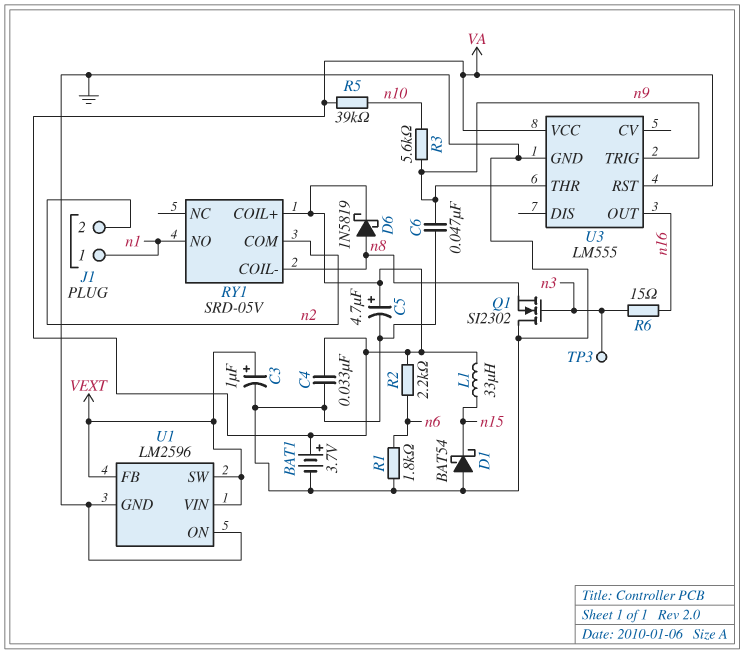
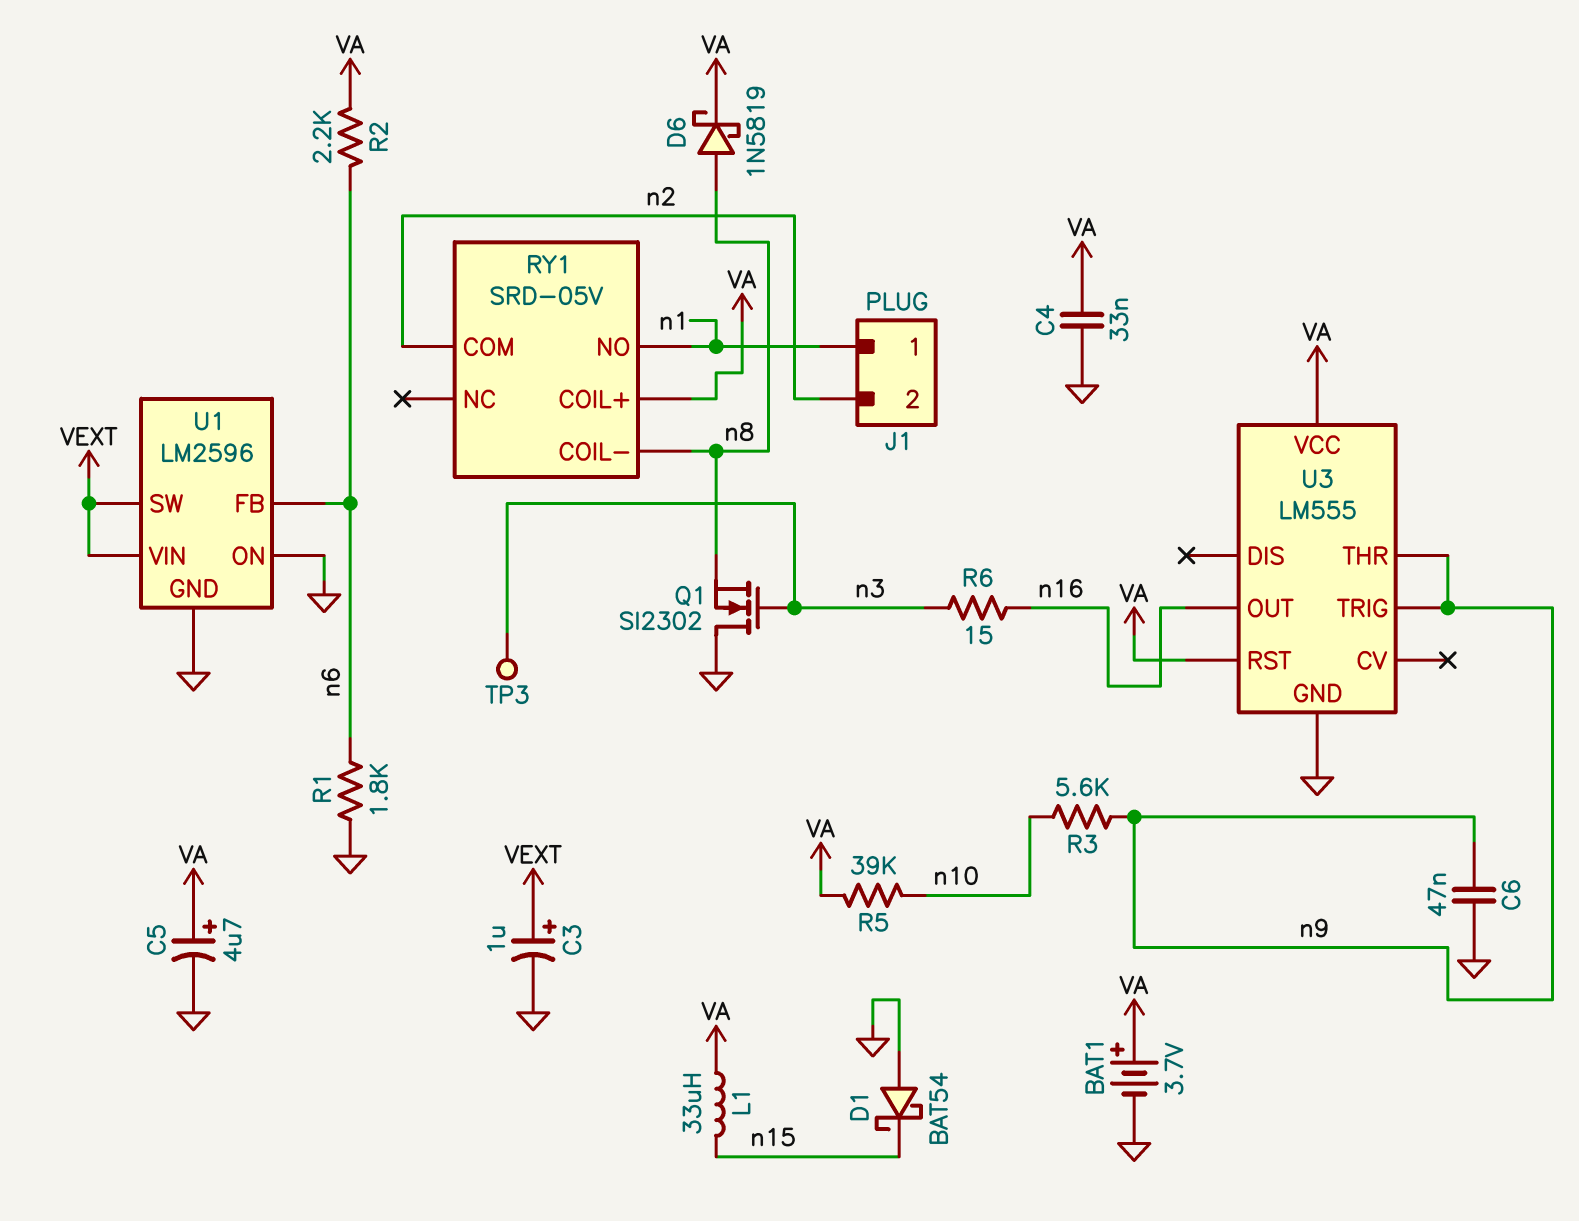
U1 pin FB: VEXT -> n6

